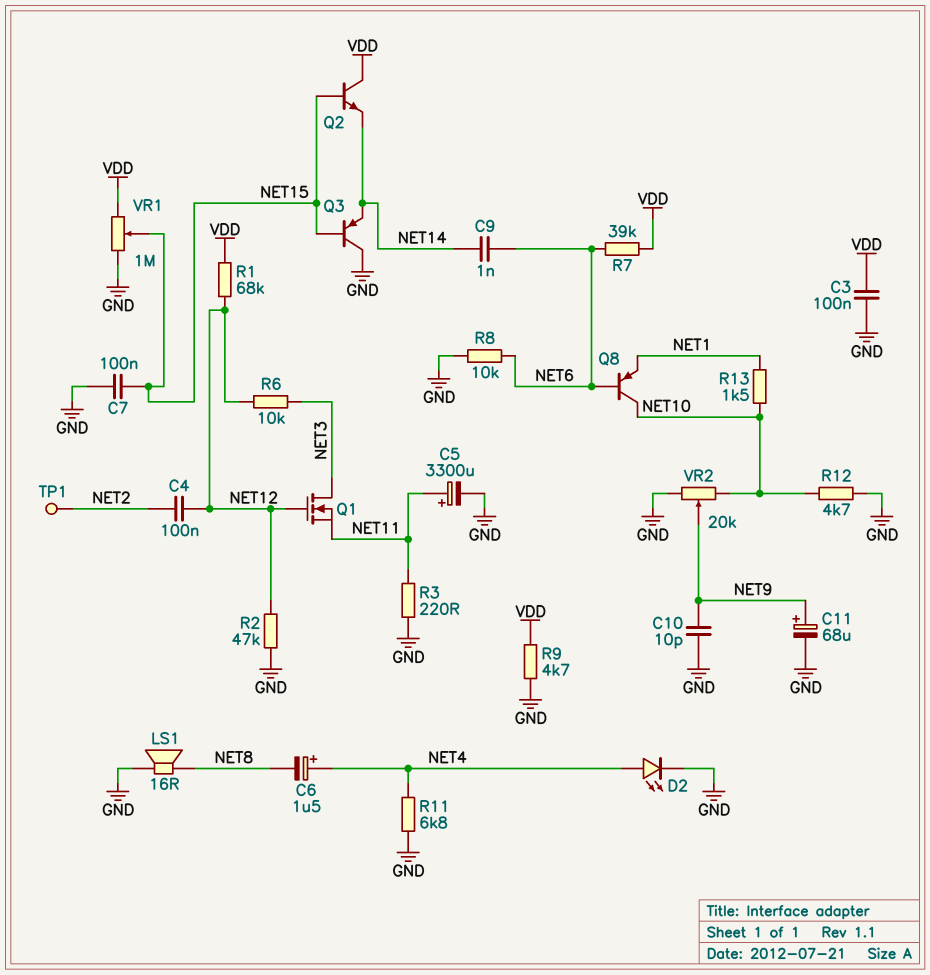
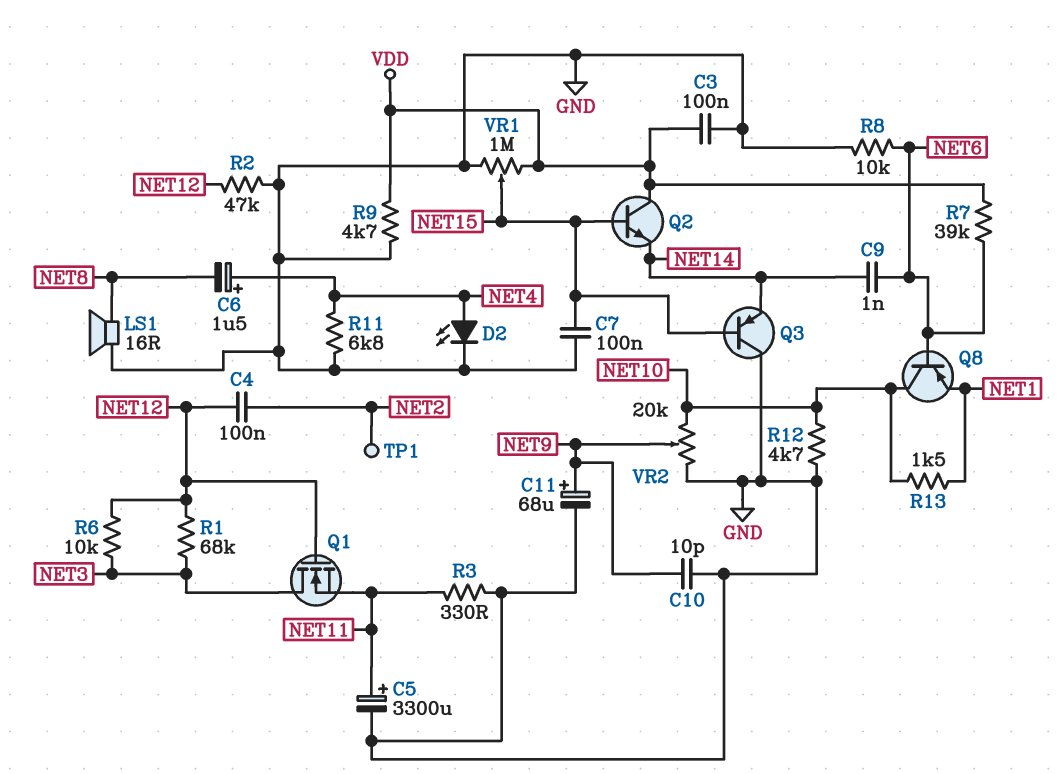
R1: 68k (NET12, VDD) -> 68k (NET3, NET12)
R3: 220 (GND, NET11) -> 330 (GND, NET11)

